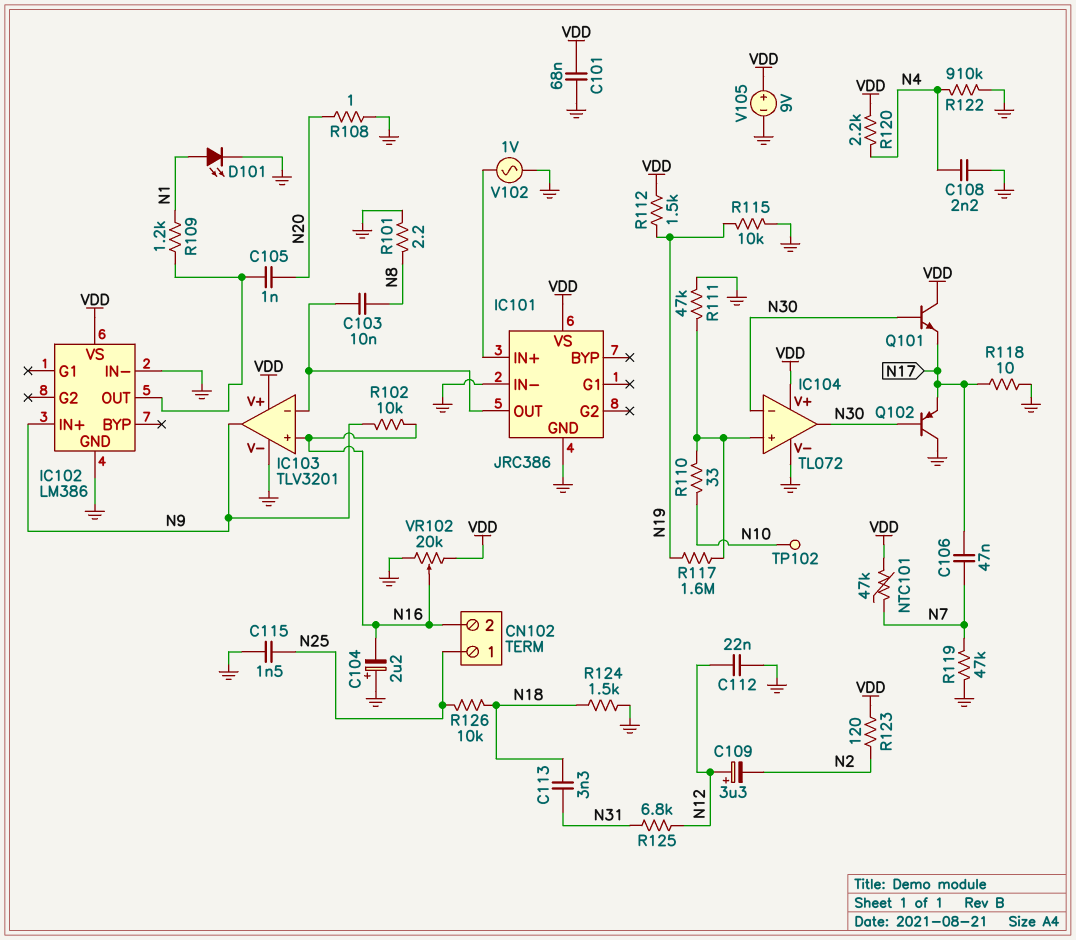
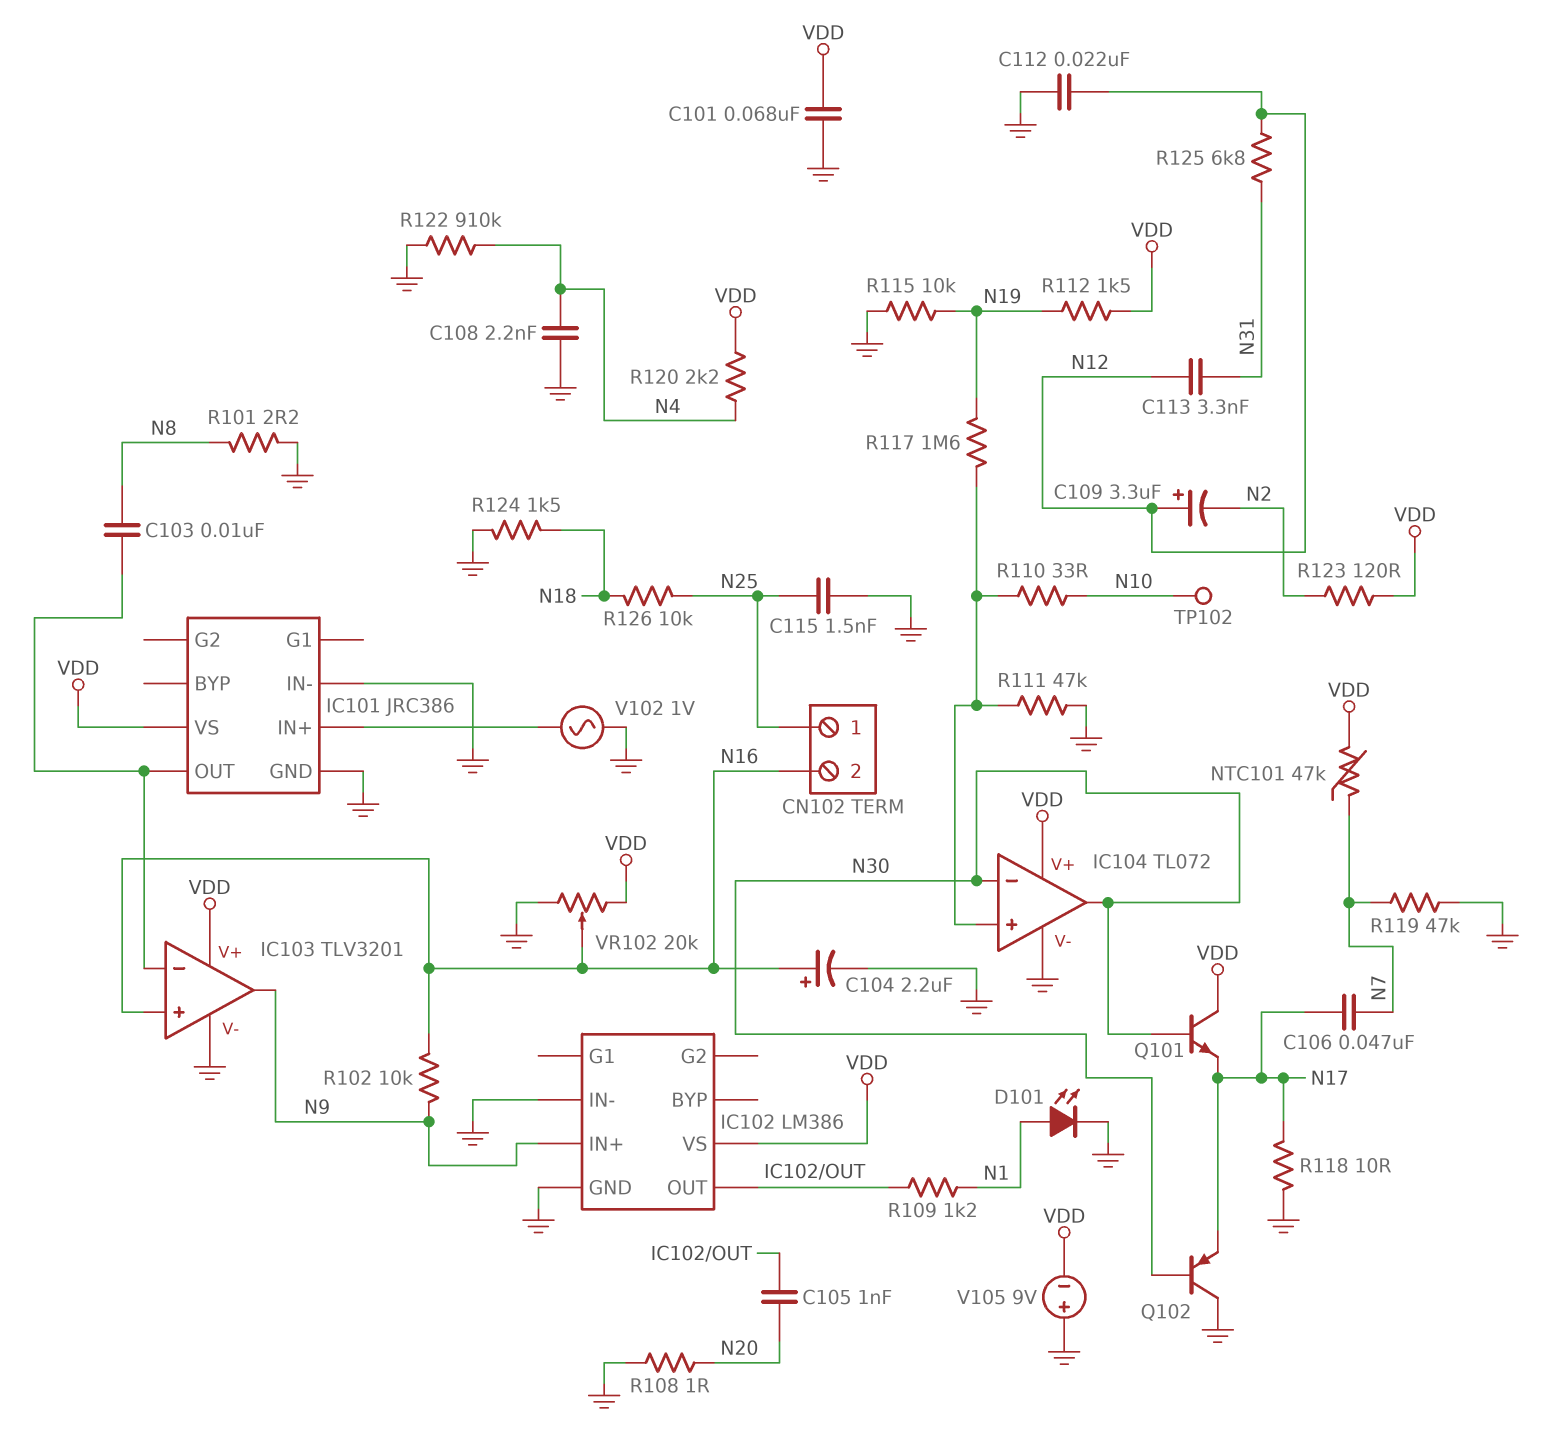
C104: 2.2uF (plus GND, minus N16) -> 2.2uF (plus N16, minus GND)
C113: 3.3nF (N18, N31) -> 3.3nF (N12, N31)
V105: 9V (plus VDD, minus GND) -> 9V (plus GND, minus VDD)

